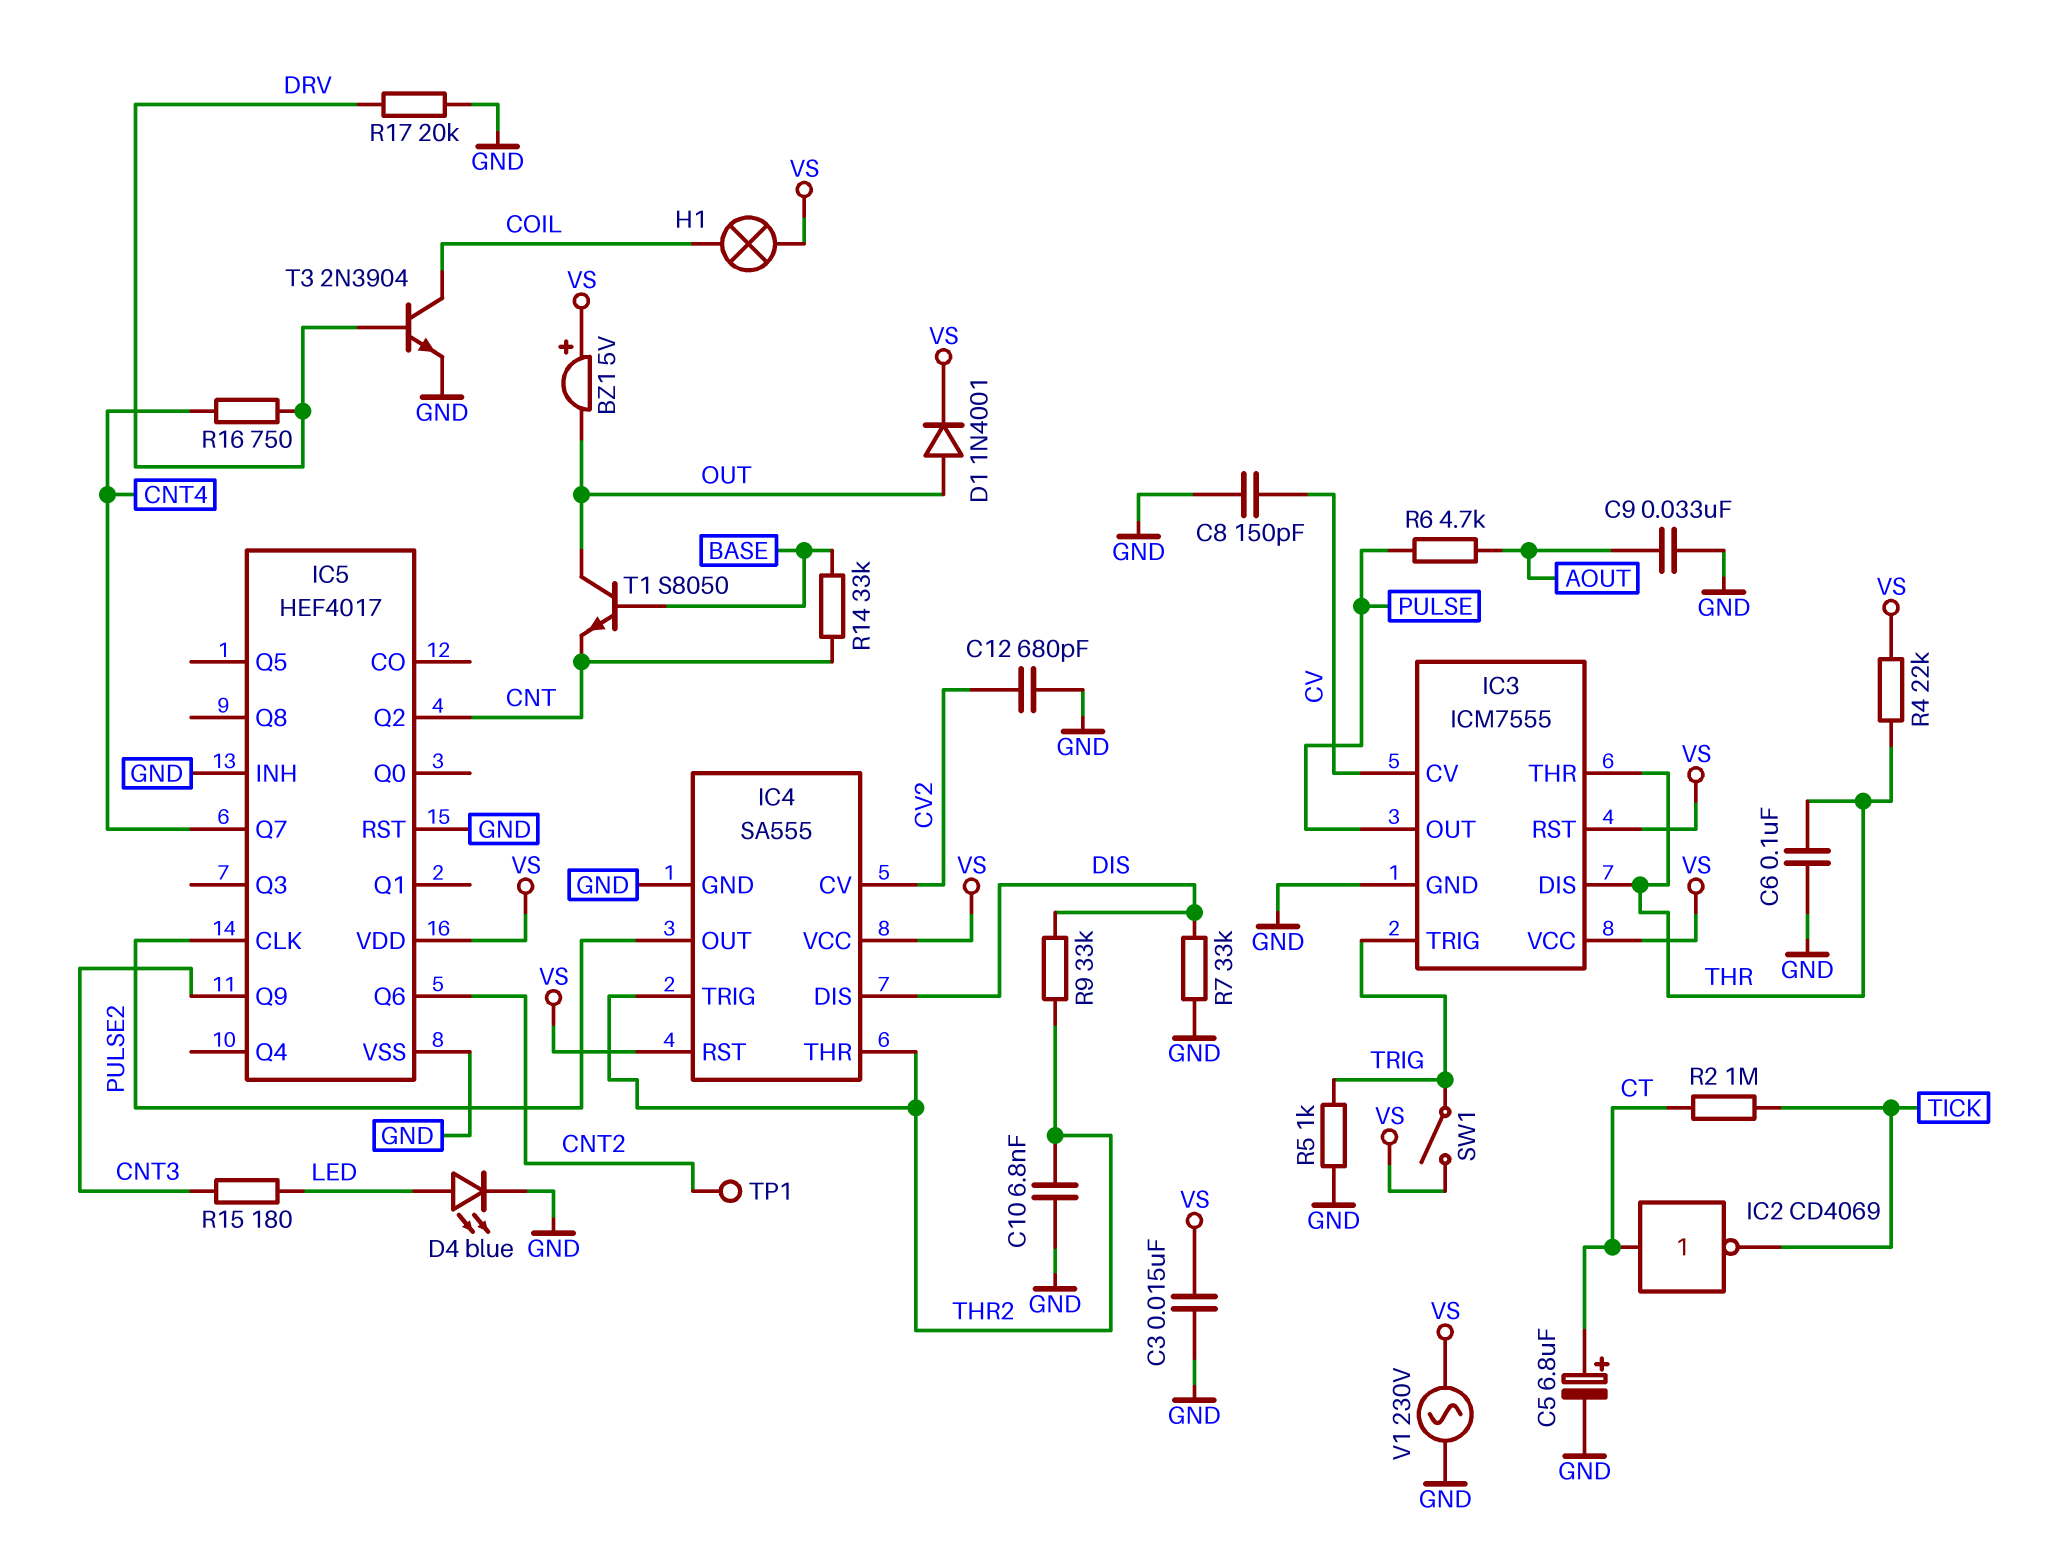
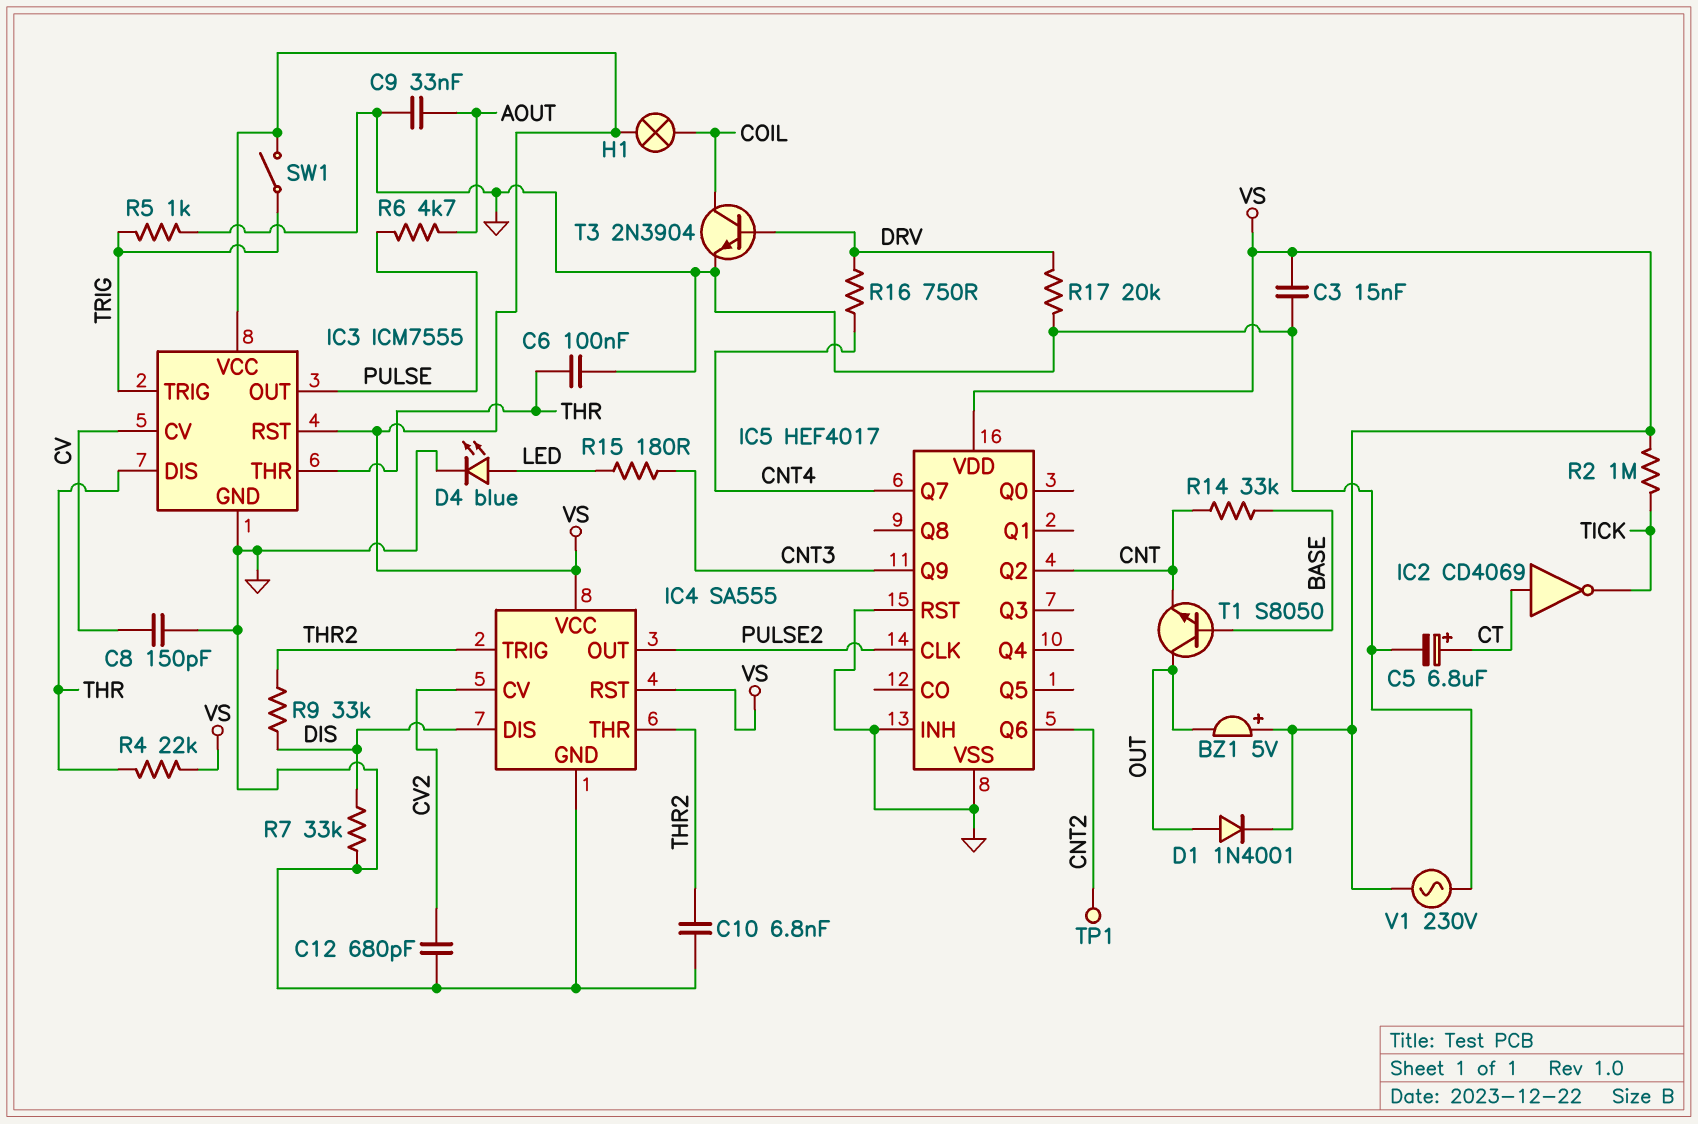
R2: 1M (CT, TICK) -> 1M (TICK, VS)

